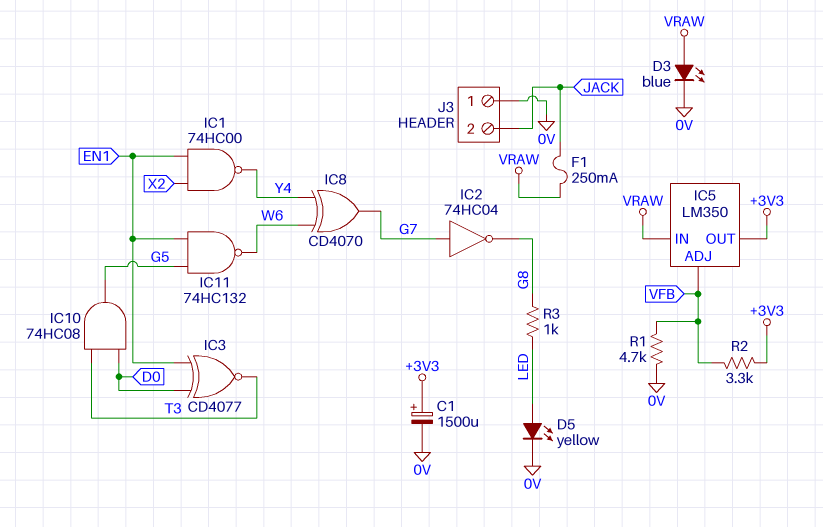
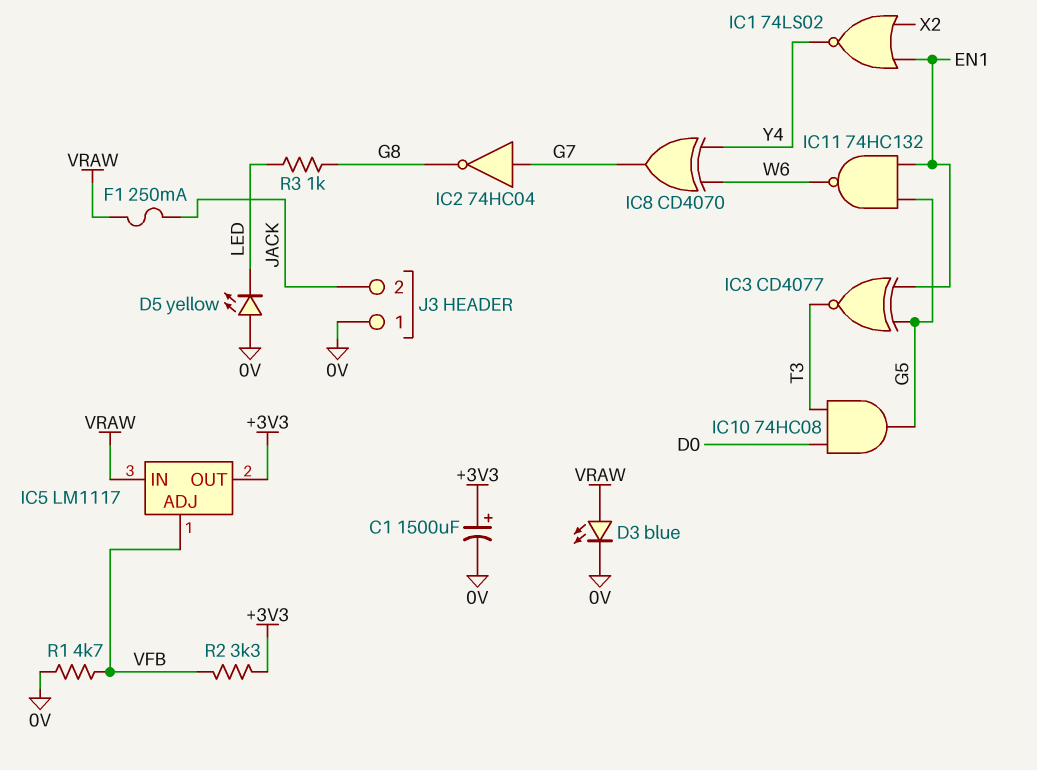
D5: LED yellow (A LED, K 0V) -> LED yellow (A 0V, K LED)
IC1: NAND 74HC00 (in EN1, in X2, out Y4) -> NOR 74LS02 (in EN1, in X2, out Y4)
IC3: XNOR CD4077 (in D0, in EN1, out T3) -> XNOR CD4077 (in EN1, in G5, out T3)
IC5: LM350 -> LM1117

